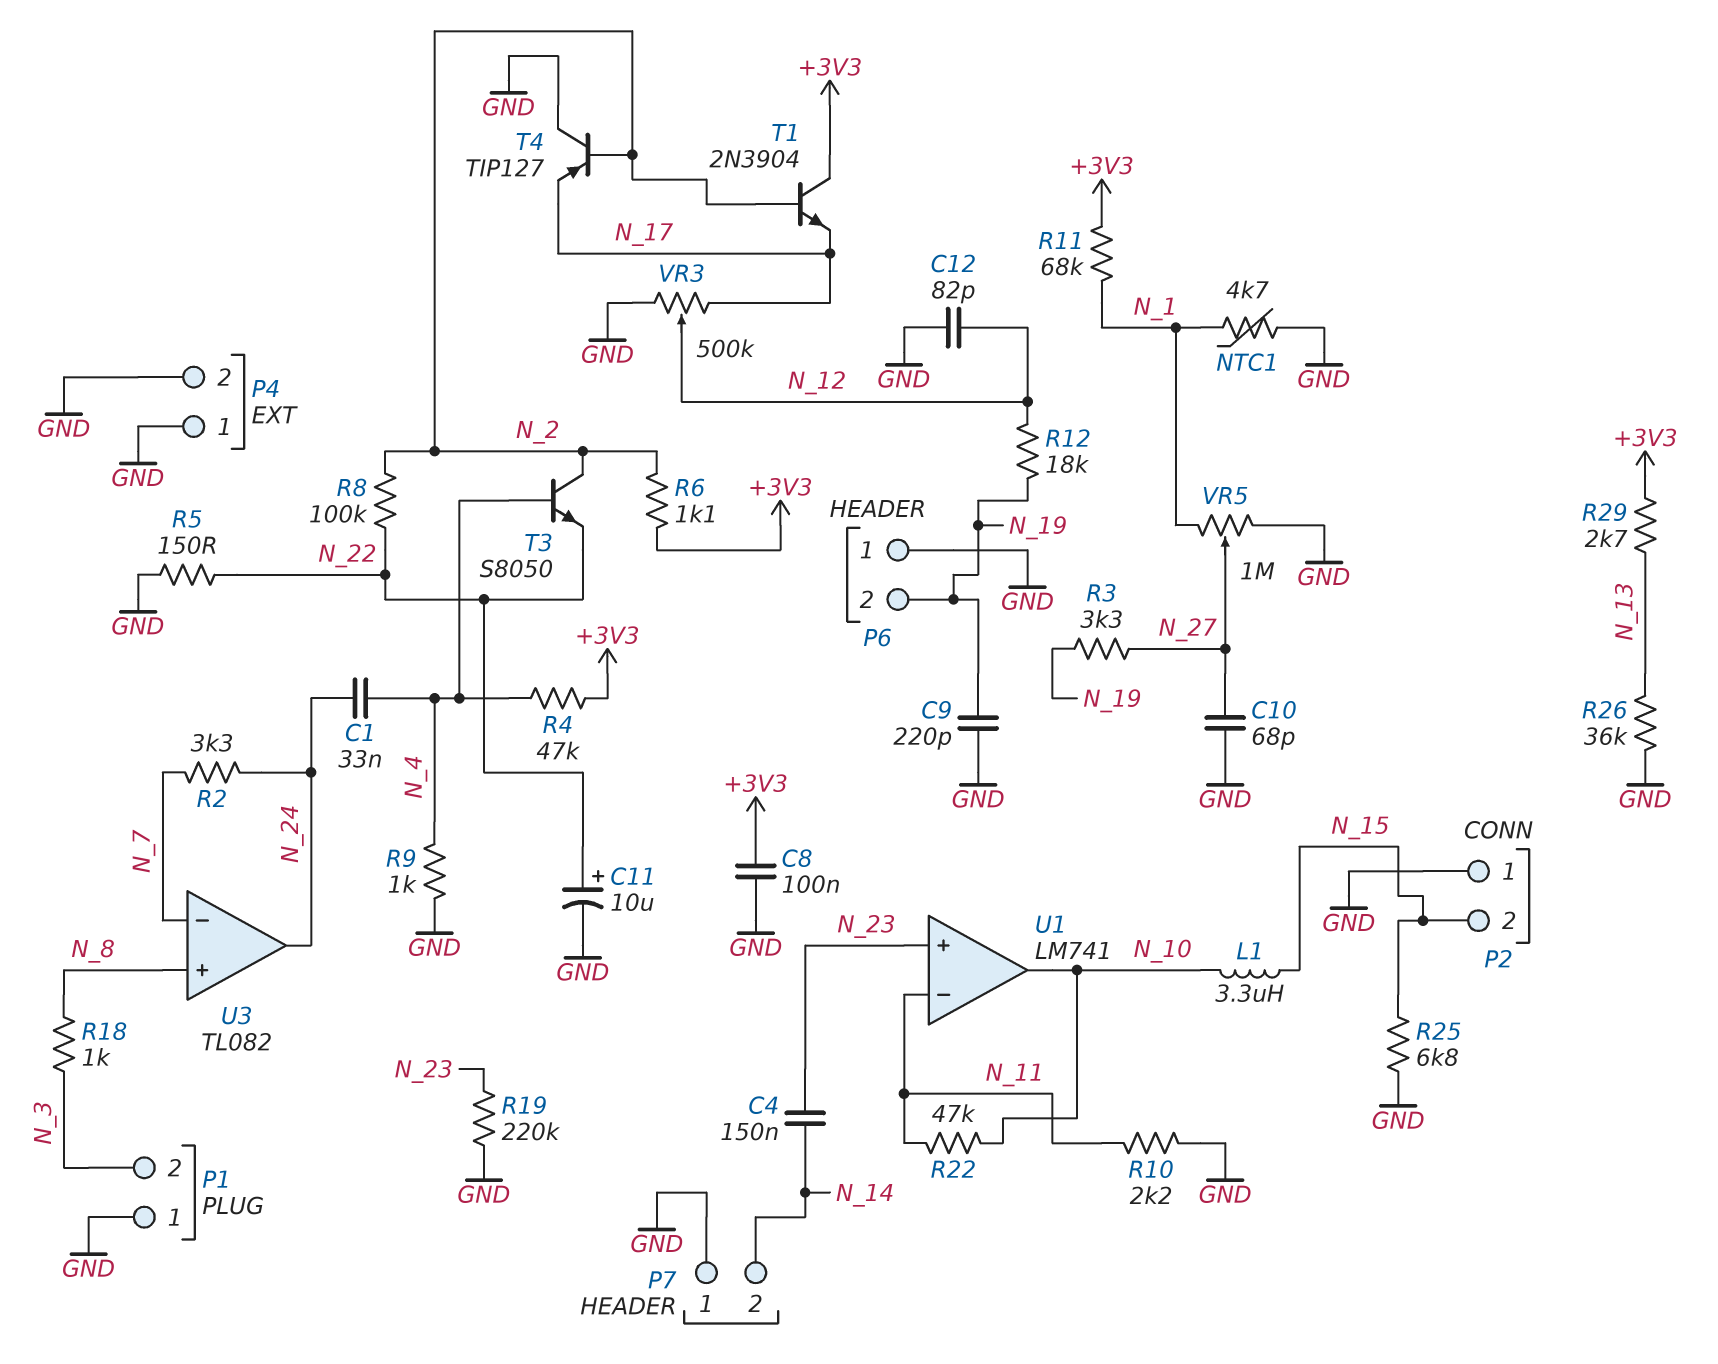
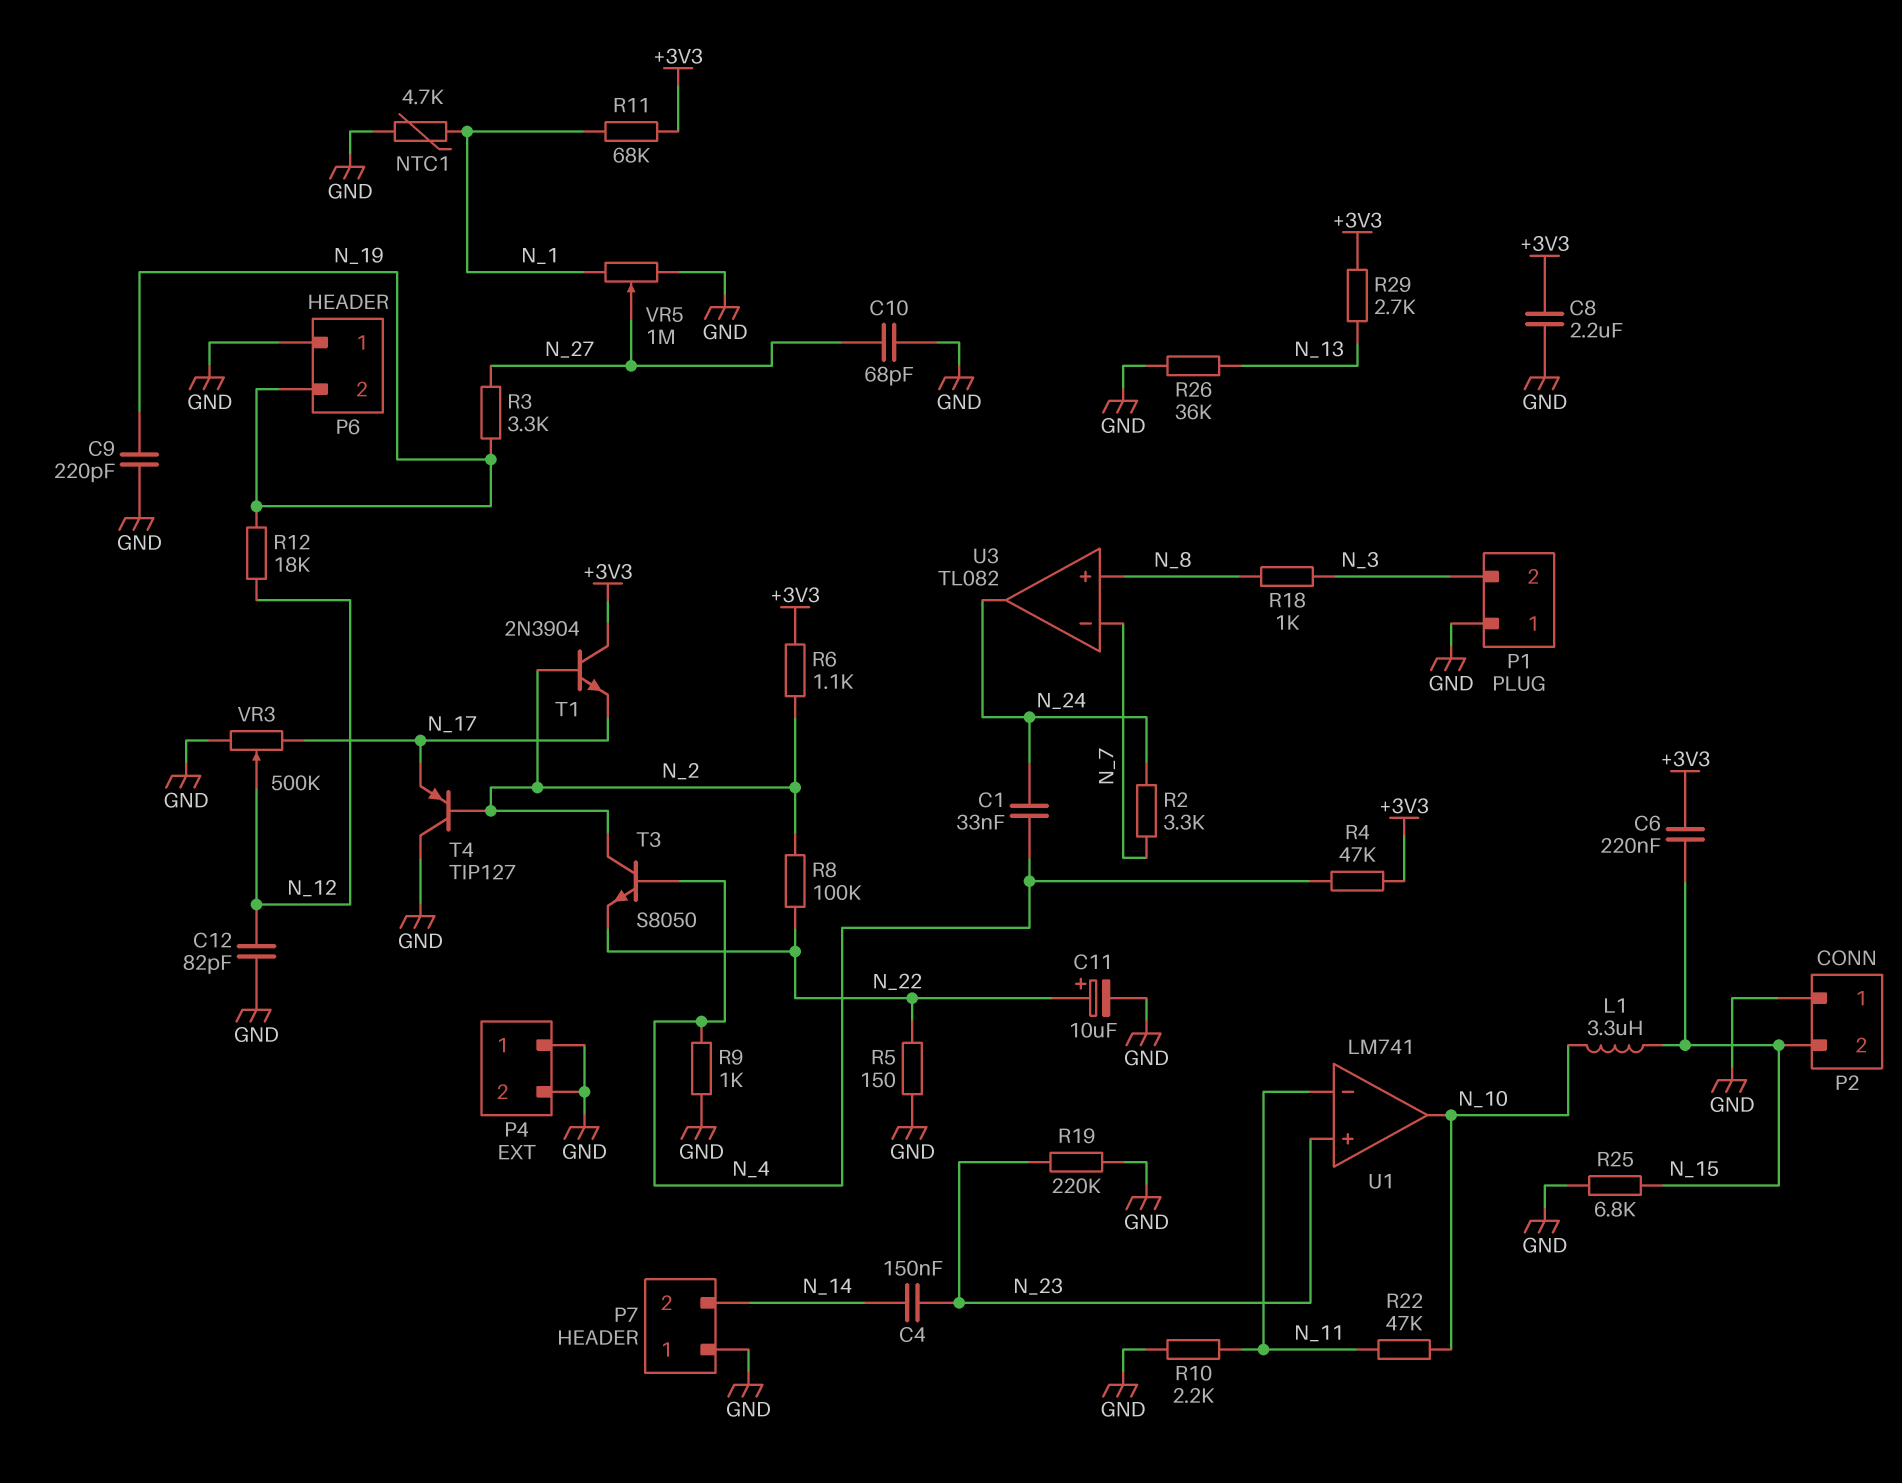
C6: none -> 220nF (+3V3, N_15)
C8: 100nF (+3V3, GND) -> 2.2uF (+3V3, GND)

